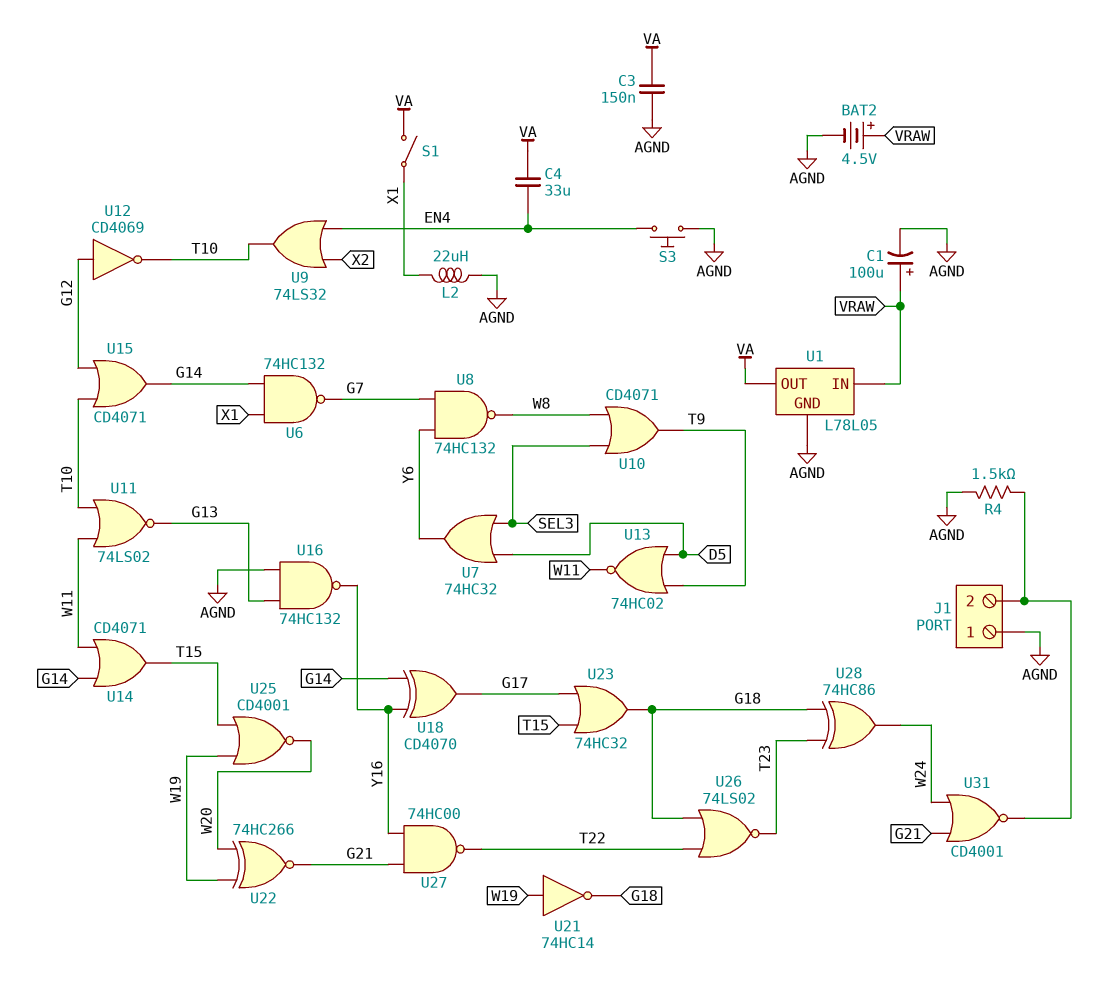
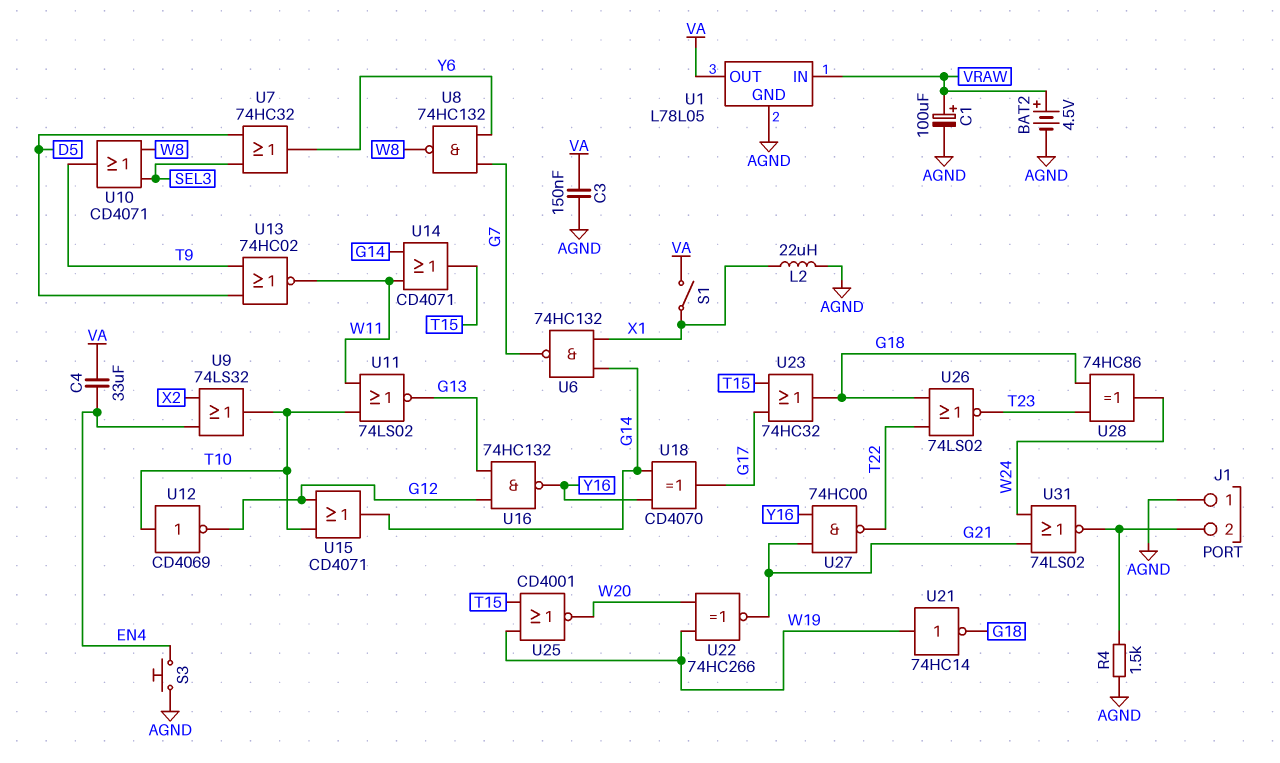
U12: NOT CD4069 (in G12, out T10) -> NOT CD4069 (in T10, out G12)
U16: NAND 74HC132 (in AGND, in G13, out Y16) -> NAND 74HC132 (in G12, in G13, out Y16)
U31: NOR CD4001 (in G21, in W24, out J1/2) -> NOR 74LS02 (in G21, in W24, out J1/2)

